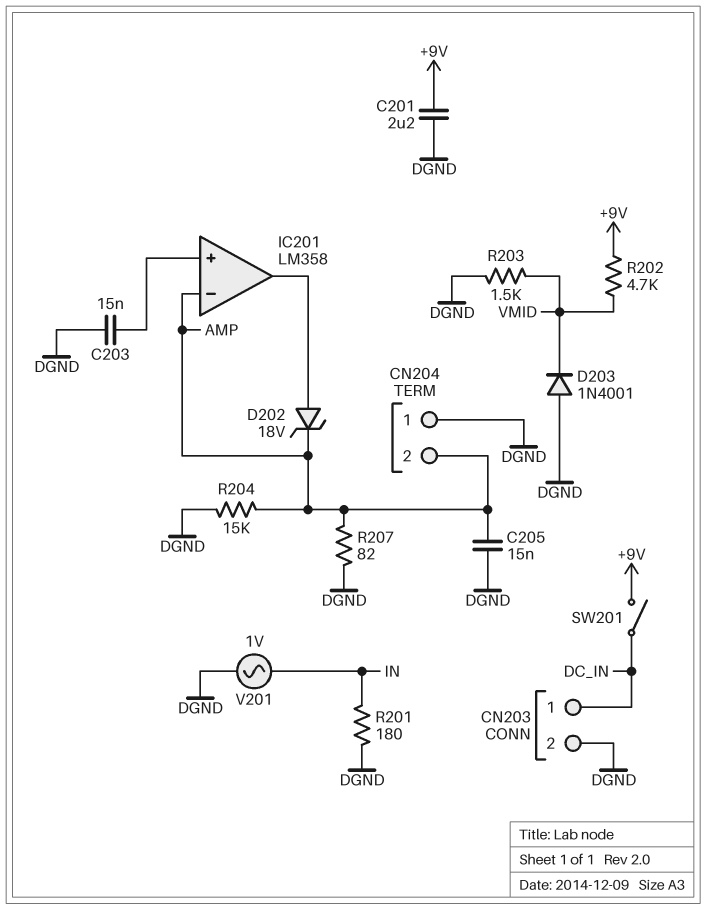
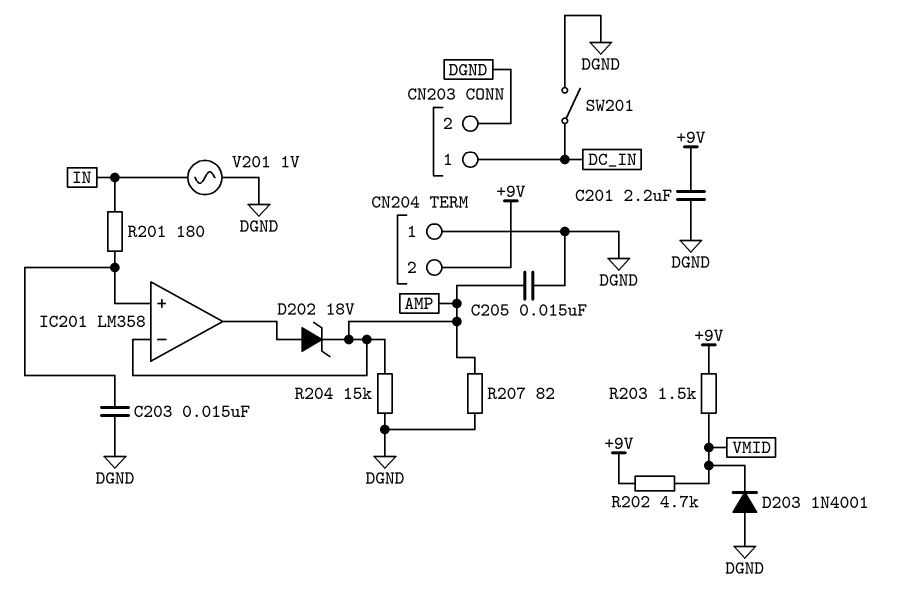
CN204 pin 2: AMP -> +9V
R201: 180 (DGND, IN) -> 180 (IC201/in+, IN)
R203: 1.5k (DGND, VMID) -> 1.5k (+9V, VMID)
SW201: switch (+9V, DC_IN) -> switch (DC_IN, DGND)

